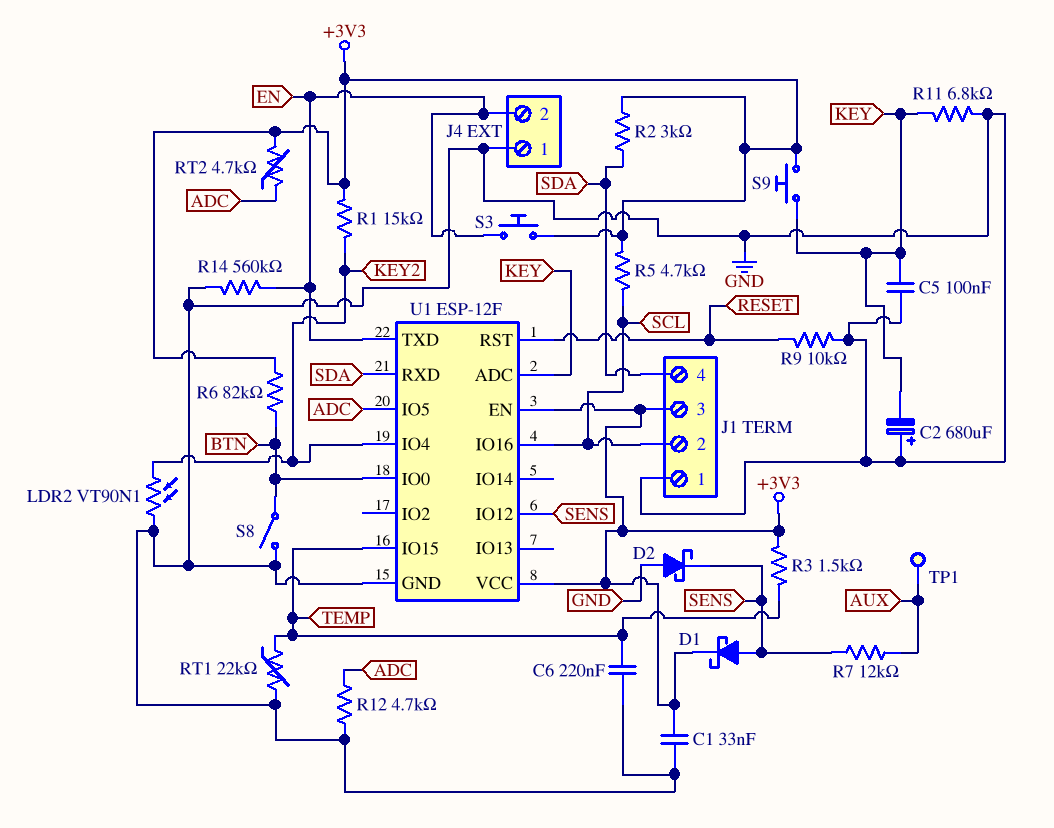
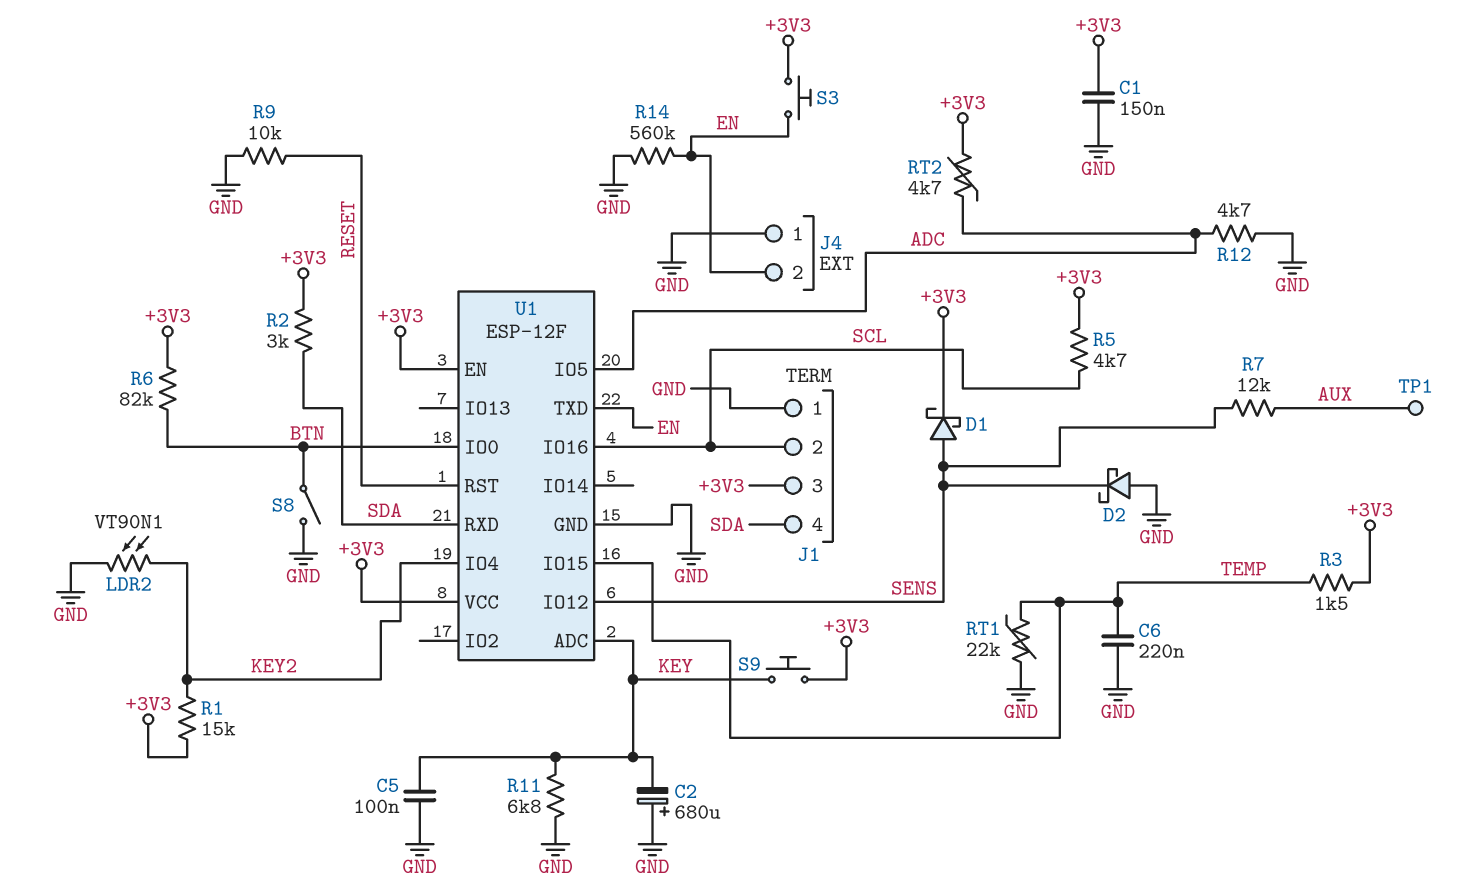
C1: 33nF (+3V3, GND) -> 150nF (+3V3, GND)

